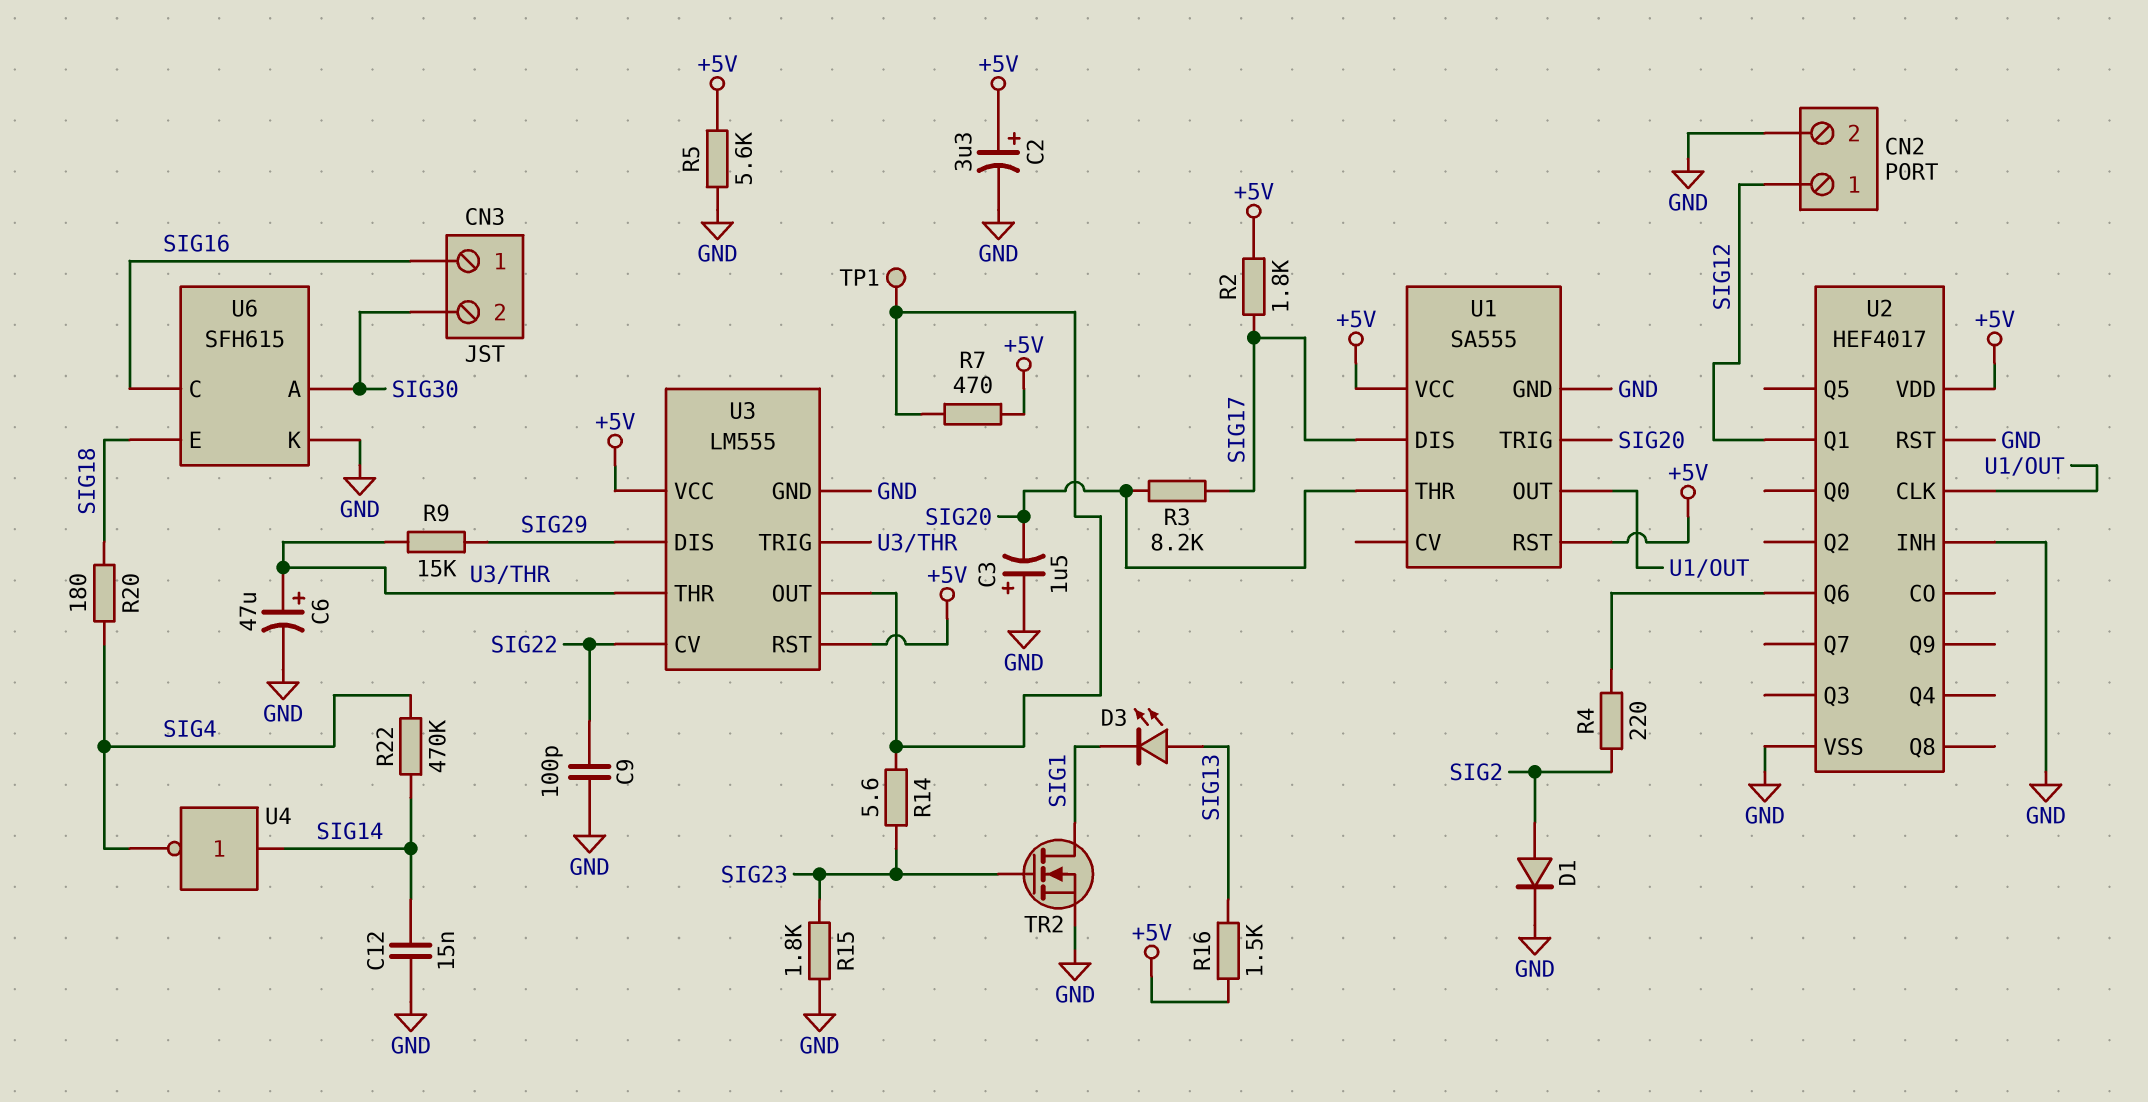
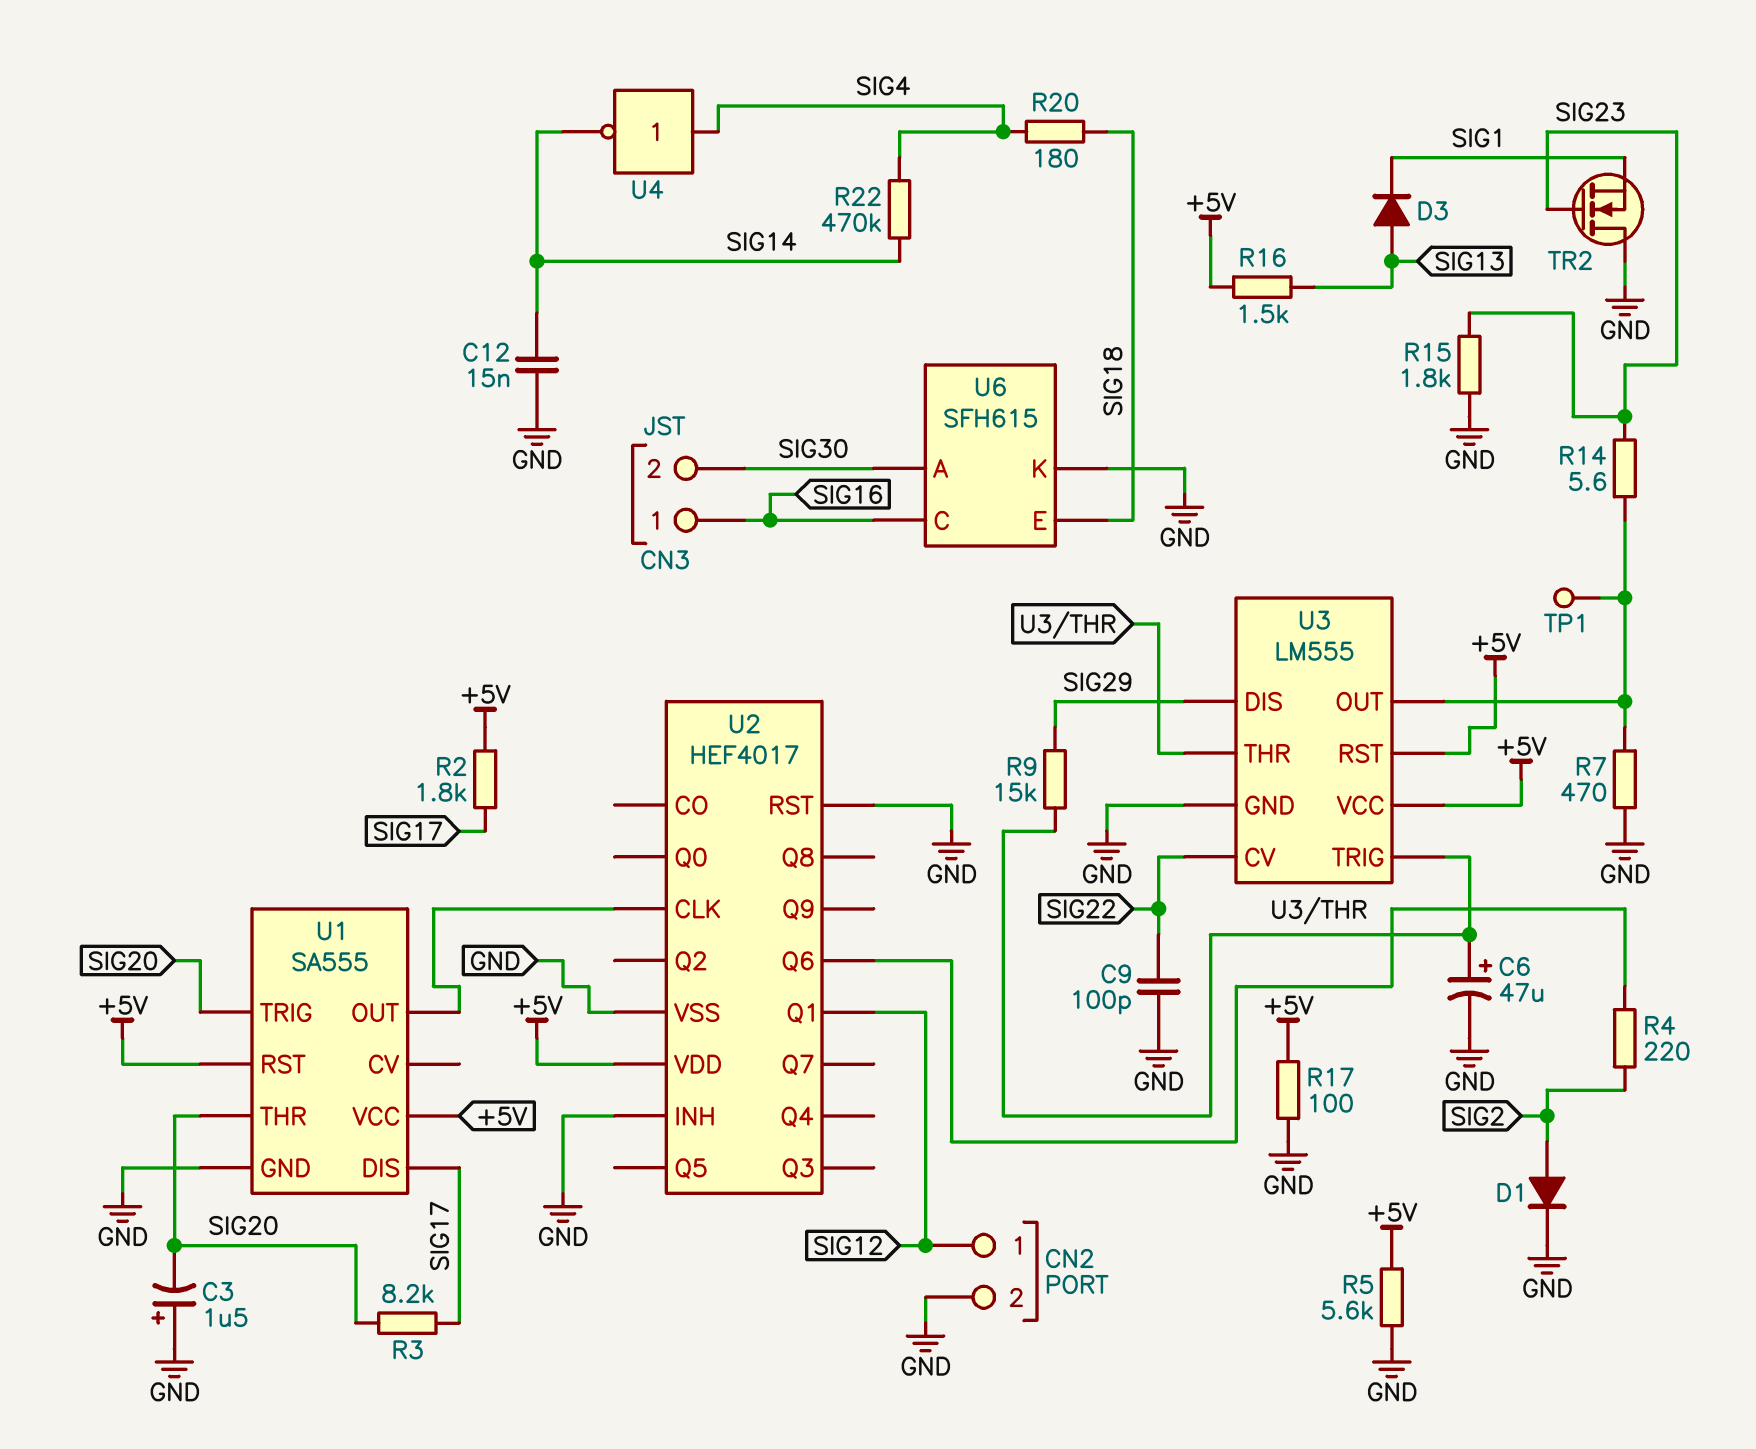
C2: 3.3uF (plus +5V, minus GND) -> none
D3: LED (A SIG13, K SIG1) -> diode (A SIG13, K SIG1)
R7: 470 (+5V, U3/OUT) -> 470 (GND, U3/OUT)
R17: none -> 100 (+5V, GND)
TR2: NMOS (G SIG23, D SIG1, S GND) -> NMOS (G SIG23, D GND, S SIG1)
U4: NOT (in SIG14, out SIG4) -> NOT (in SIG4, out SIG14)

